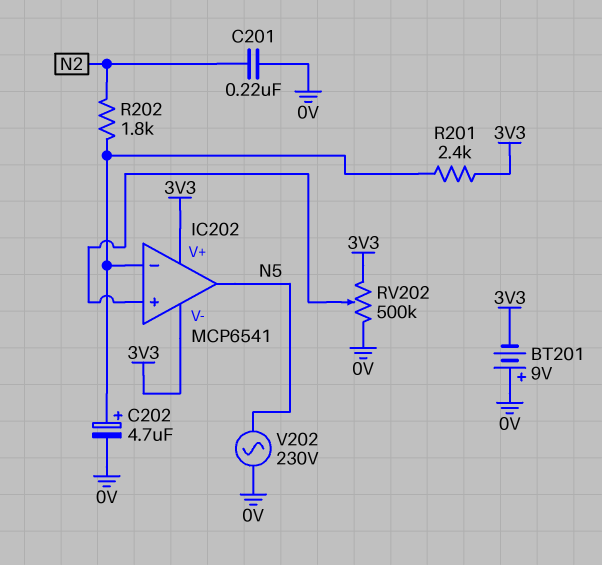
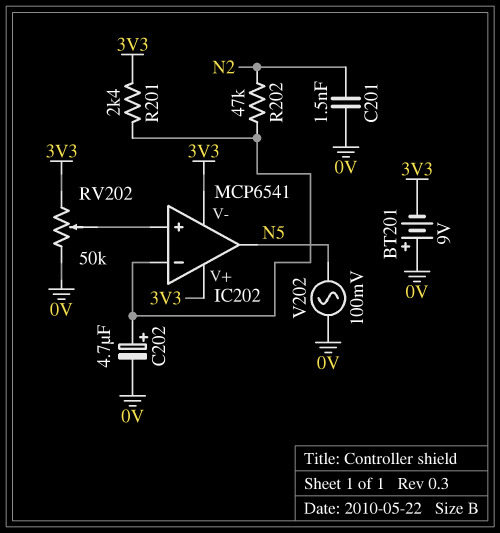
C201: 220nF (0V, N2) -> 1.5nF (0V, N2)
R202: 1.8k (IC202/in-, N2) -> 47k (IC202/in-, N2)
RV202: 500k (0V, 3V3, wiper IC202/in+) -> 50k (0V, 3V3, wiper IC202/in+)
V202: AC 230V (0V, N5) -> AC 100mV (0V, N5)

